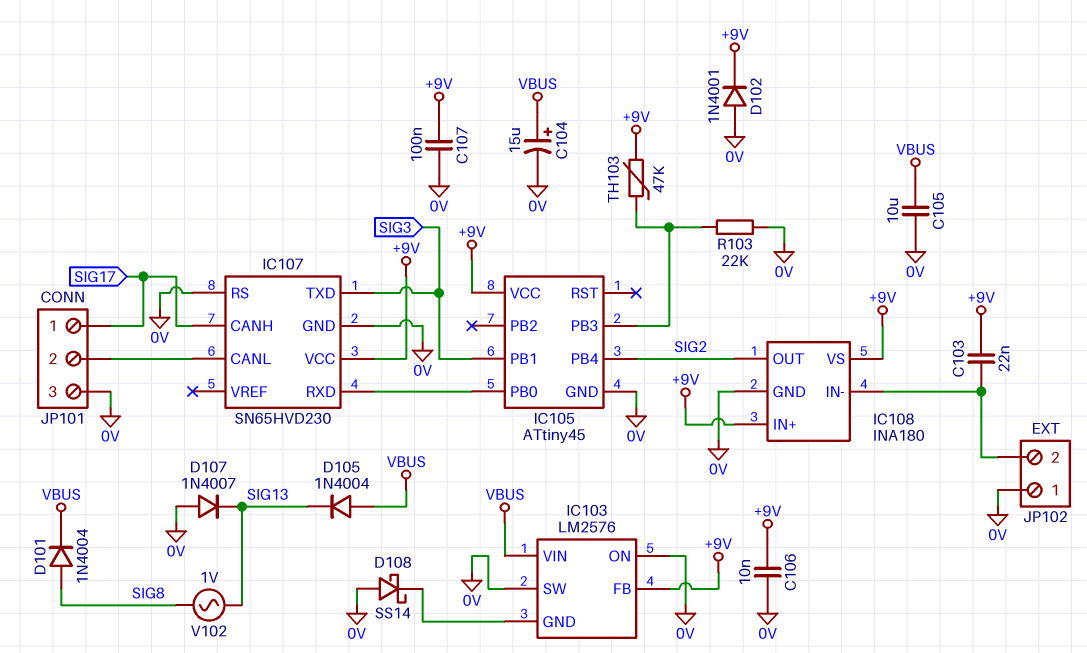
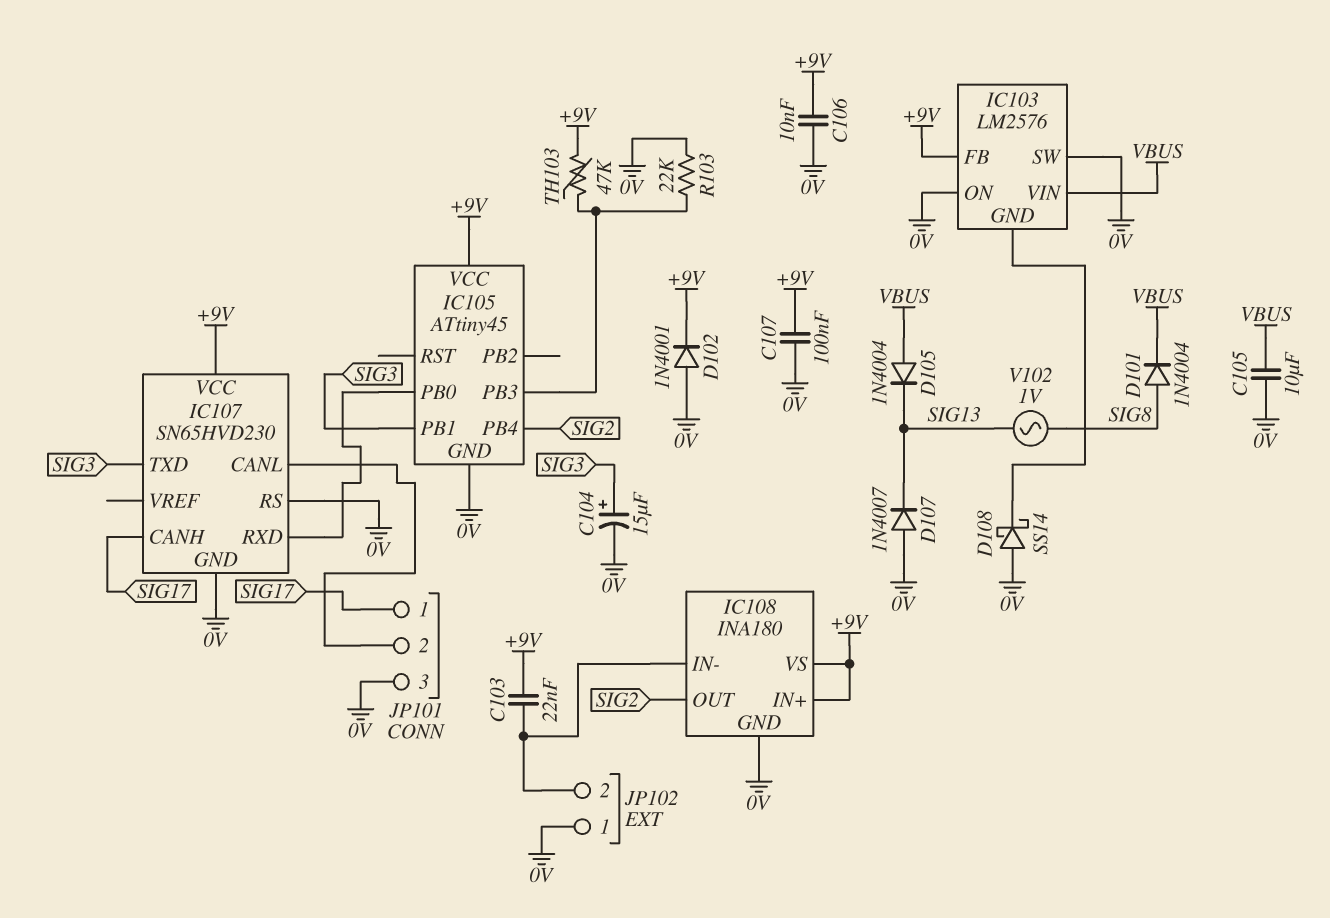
C104: 15uF (plus VBUS, minus 0V) -> 15uF (plus SIG3, minus 0V)

